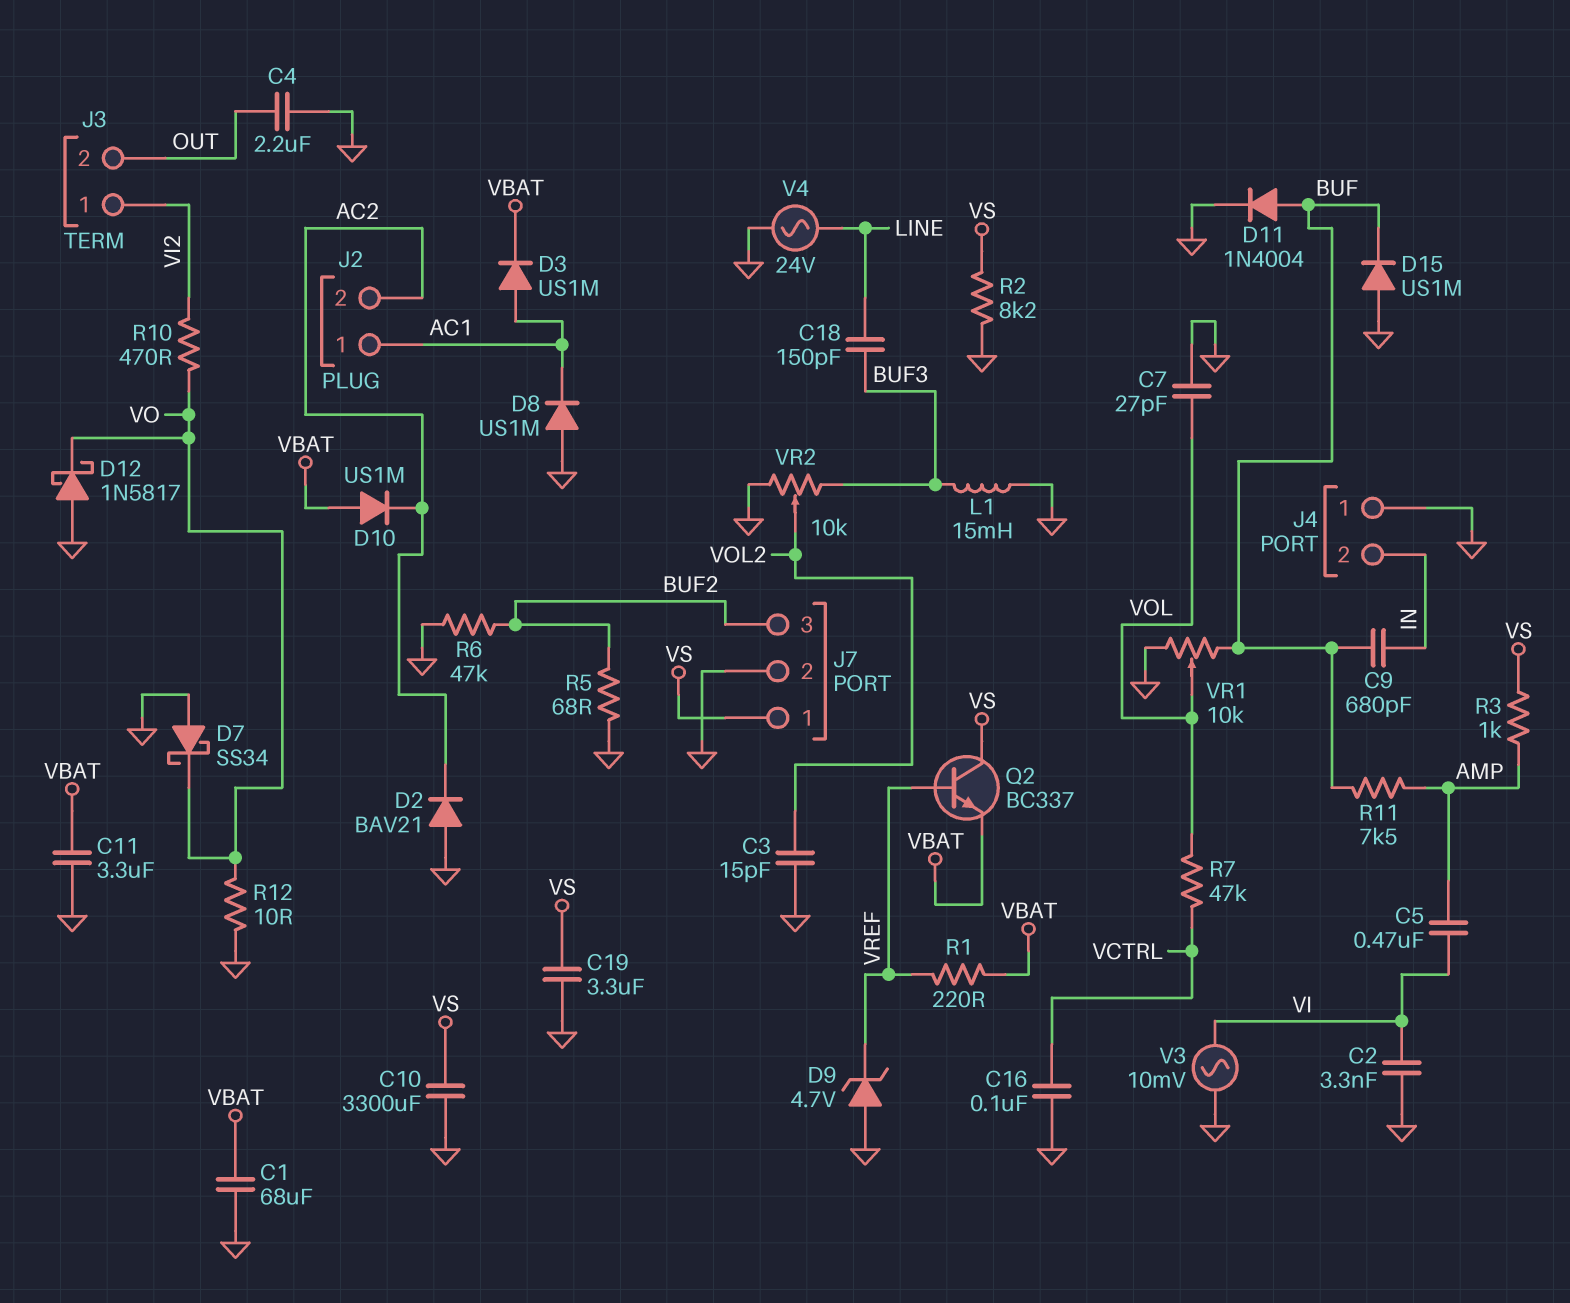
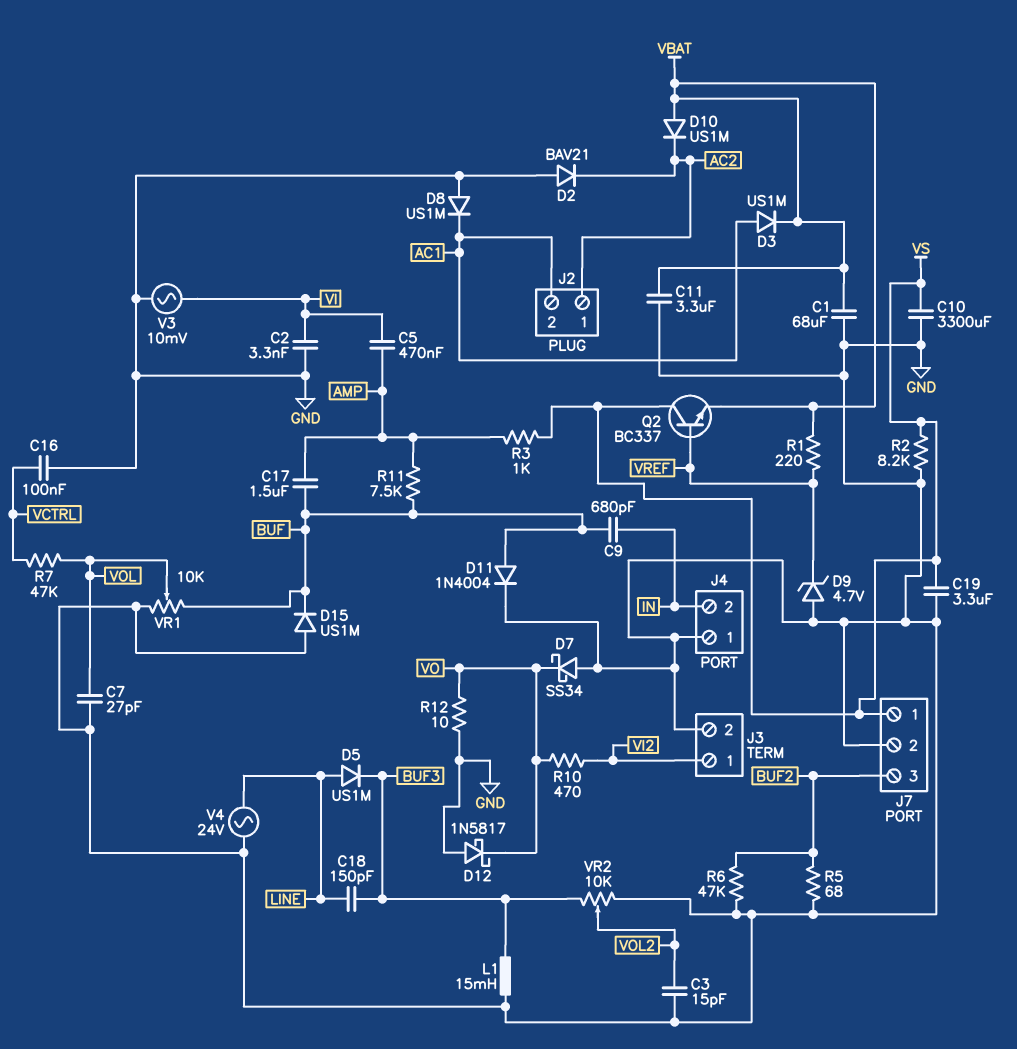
C4: 2.2uF (GND, OUT) -> none
C17: none -> 1.5uF (AMP, BUF)
D5: none -> diode US1M (A LINE, K BUF3)
J2 pin 1: AC1 -> AC2
J2 pin 2: AC2 -> AC1
J3 pin 2: OUT -> GND

